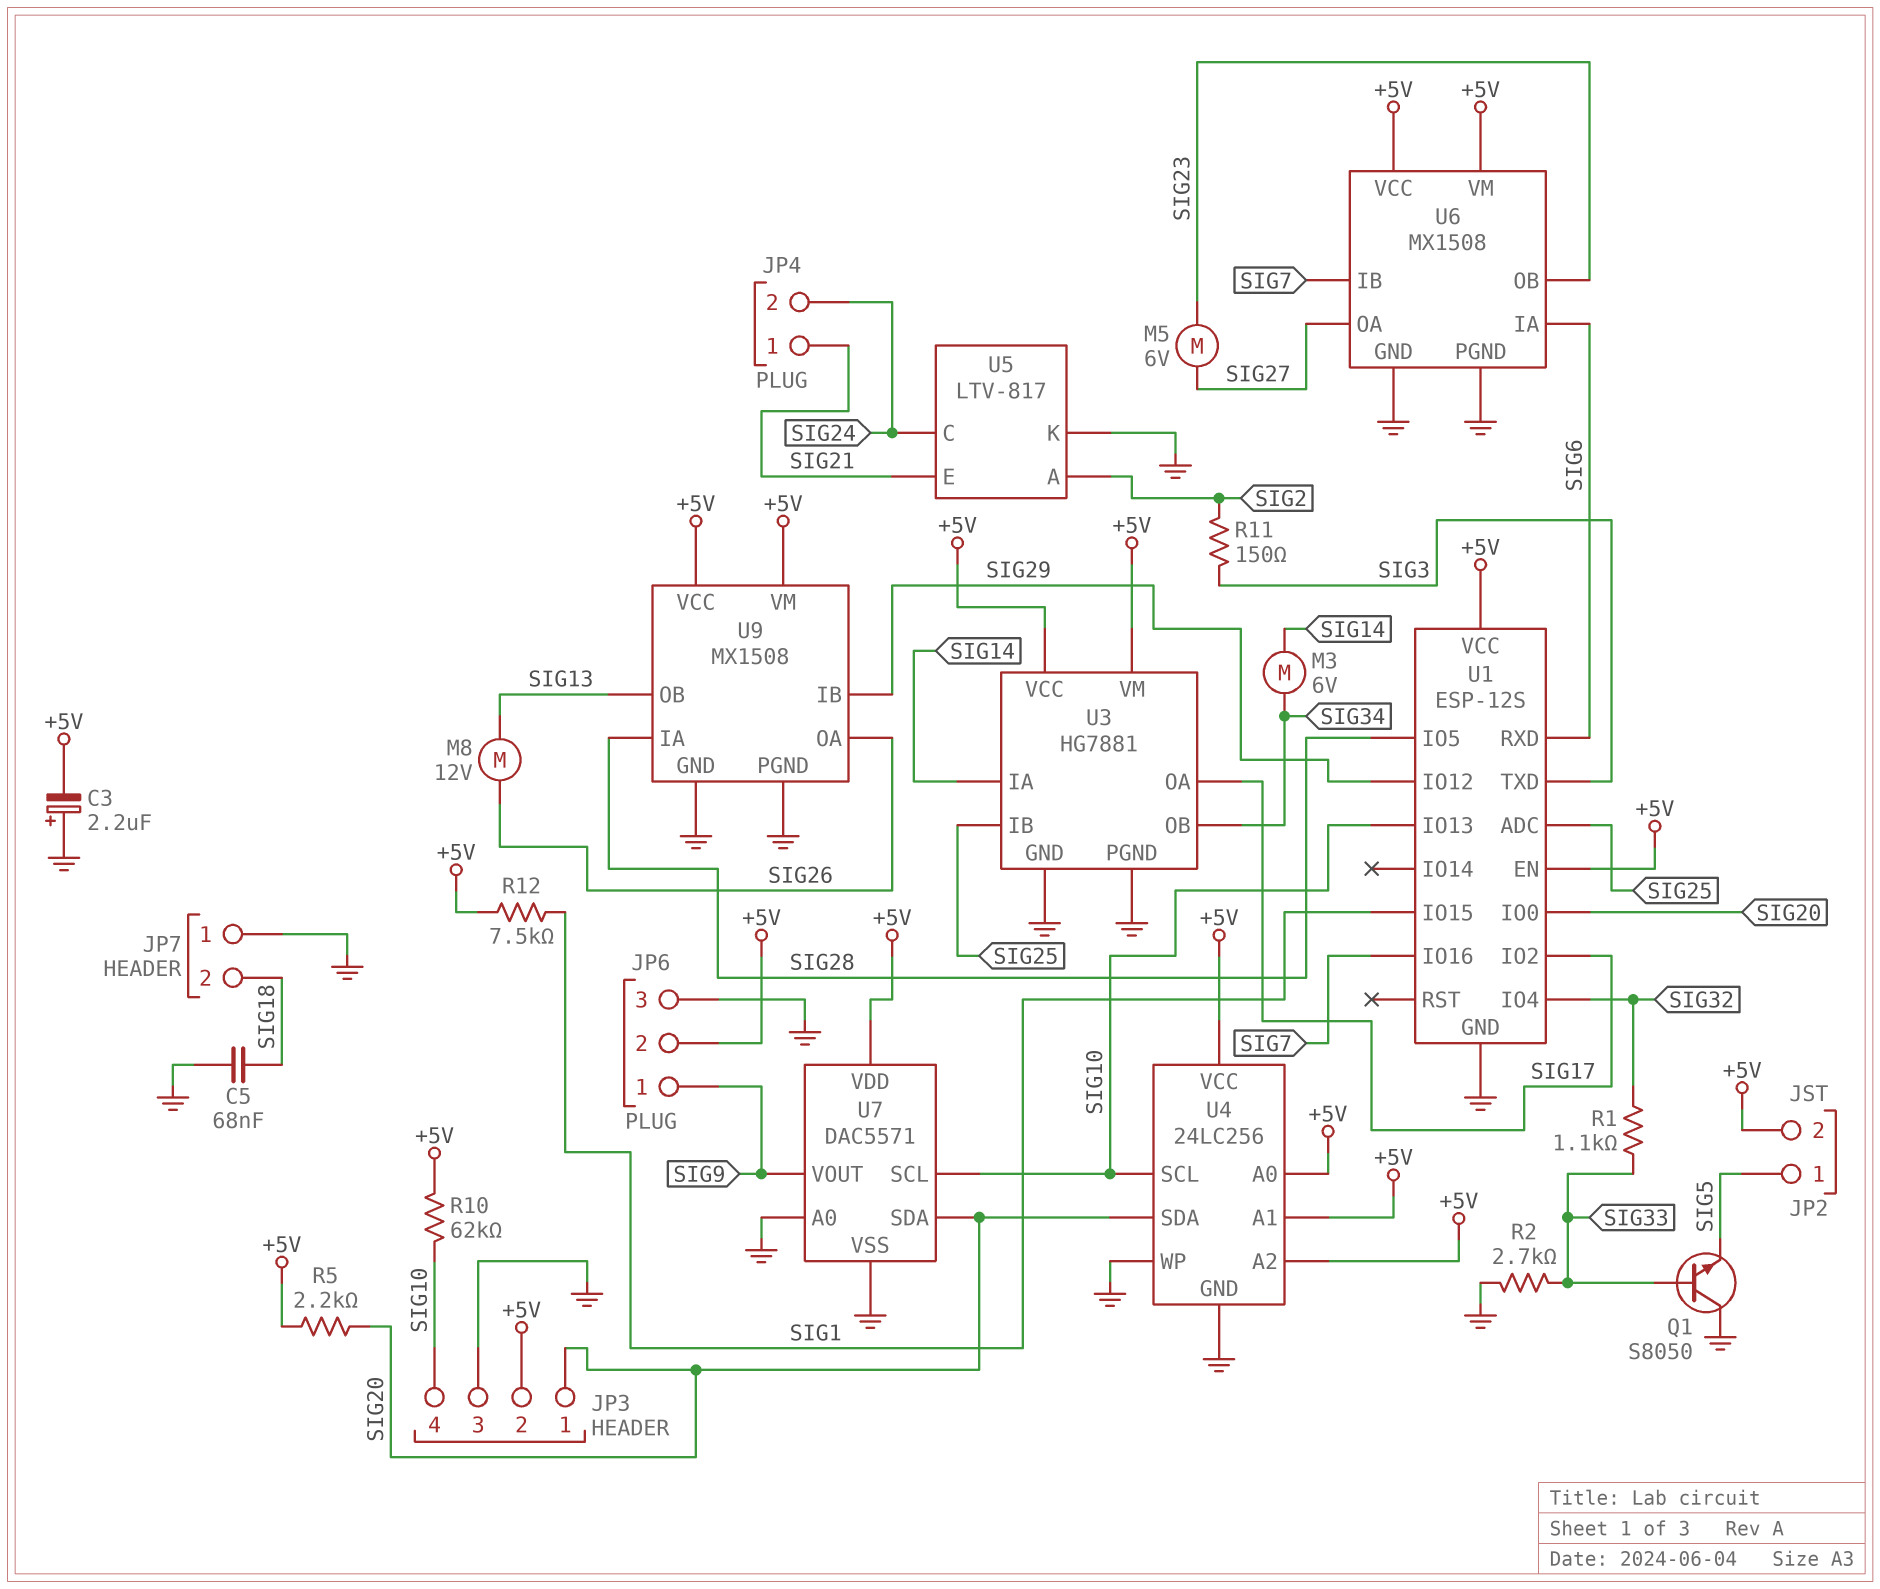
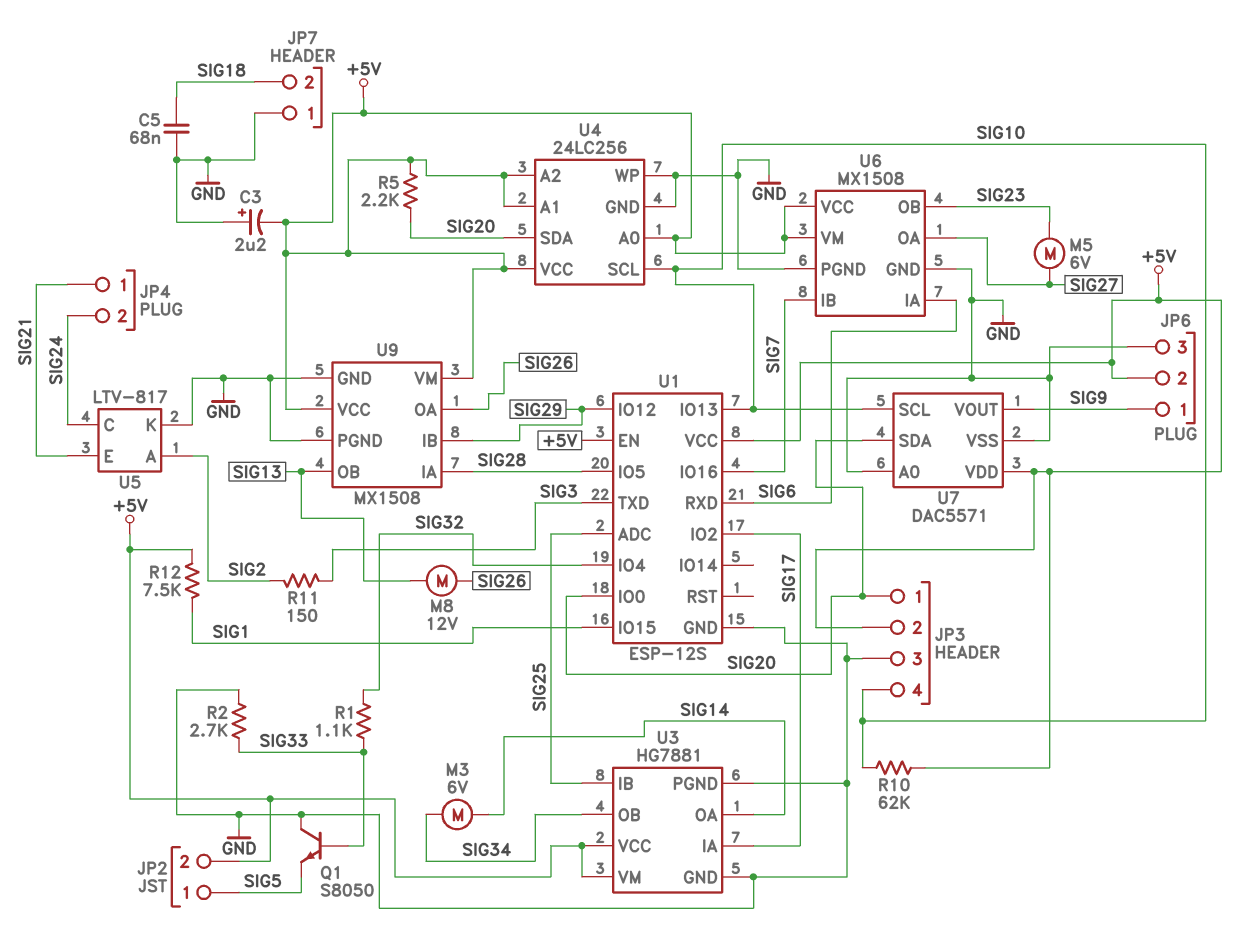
U3 pin IA: SIG14 -> SIG17
U3 pin OA: SIG17 -> SIG14

